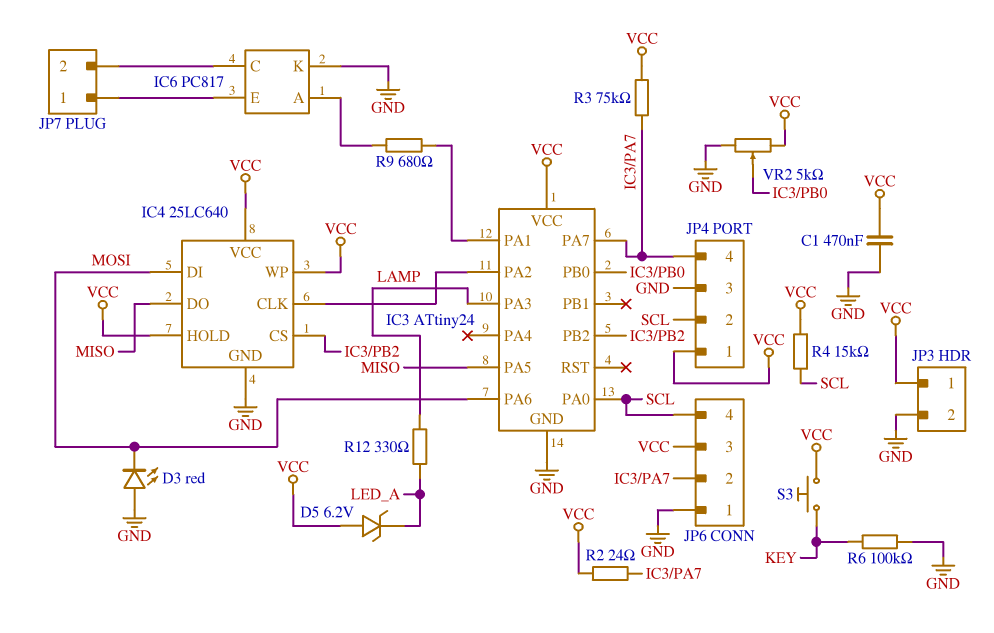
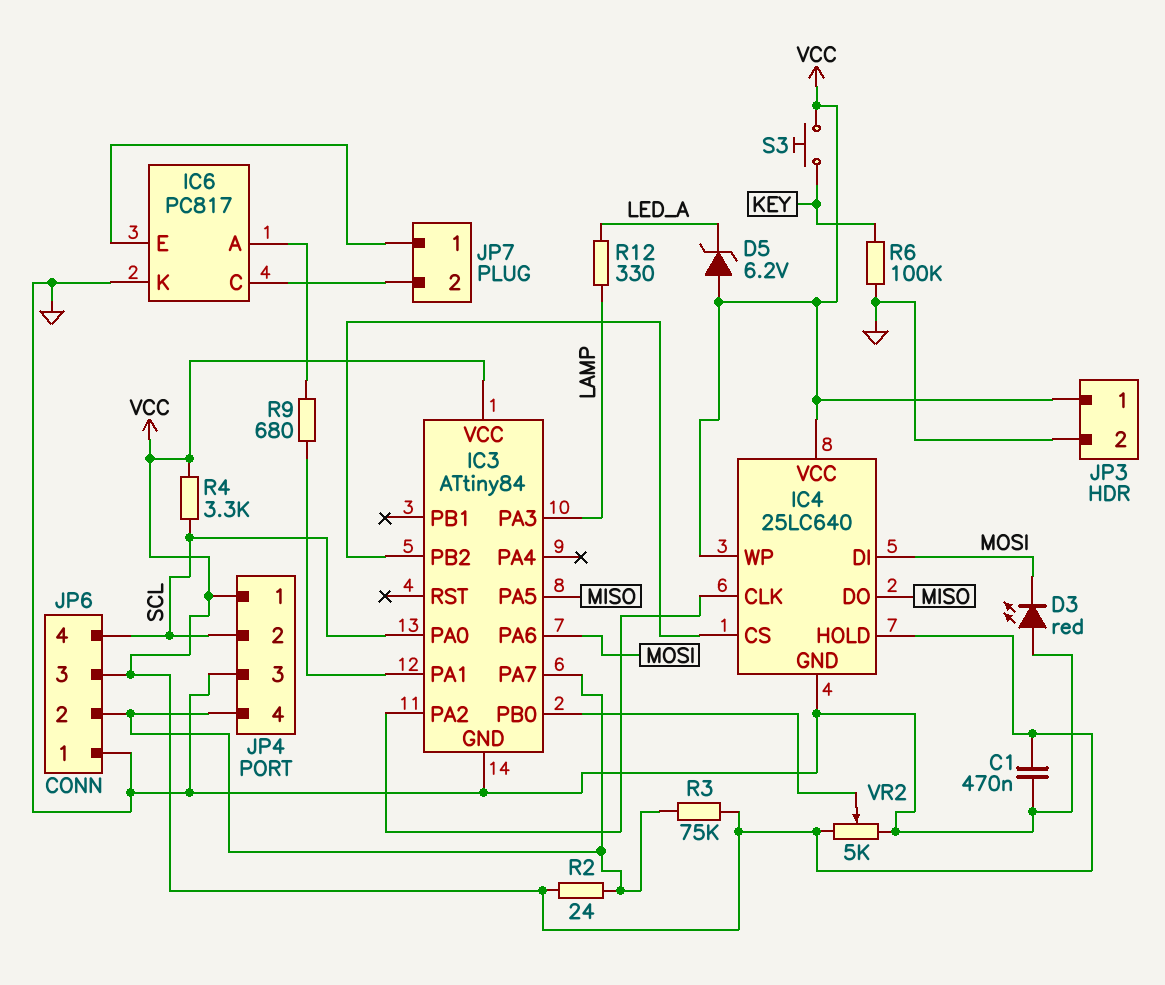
IC3: ATtiny24 -> ATtiny84
R4: 15k (SCL, VCC) -> 3.3k (SCL, VCC)

